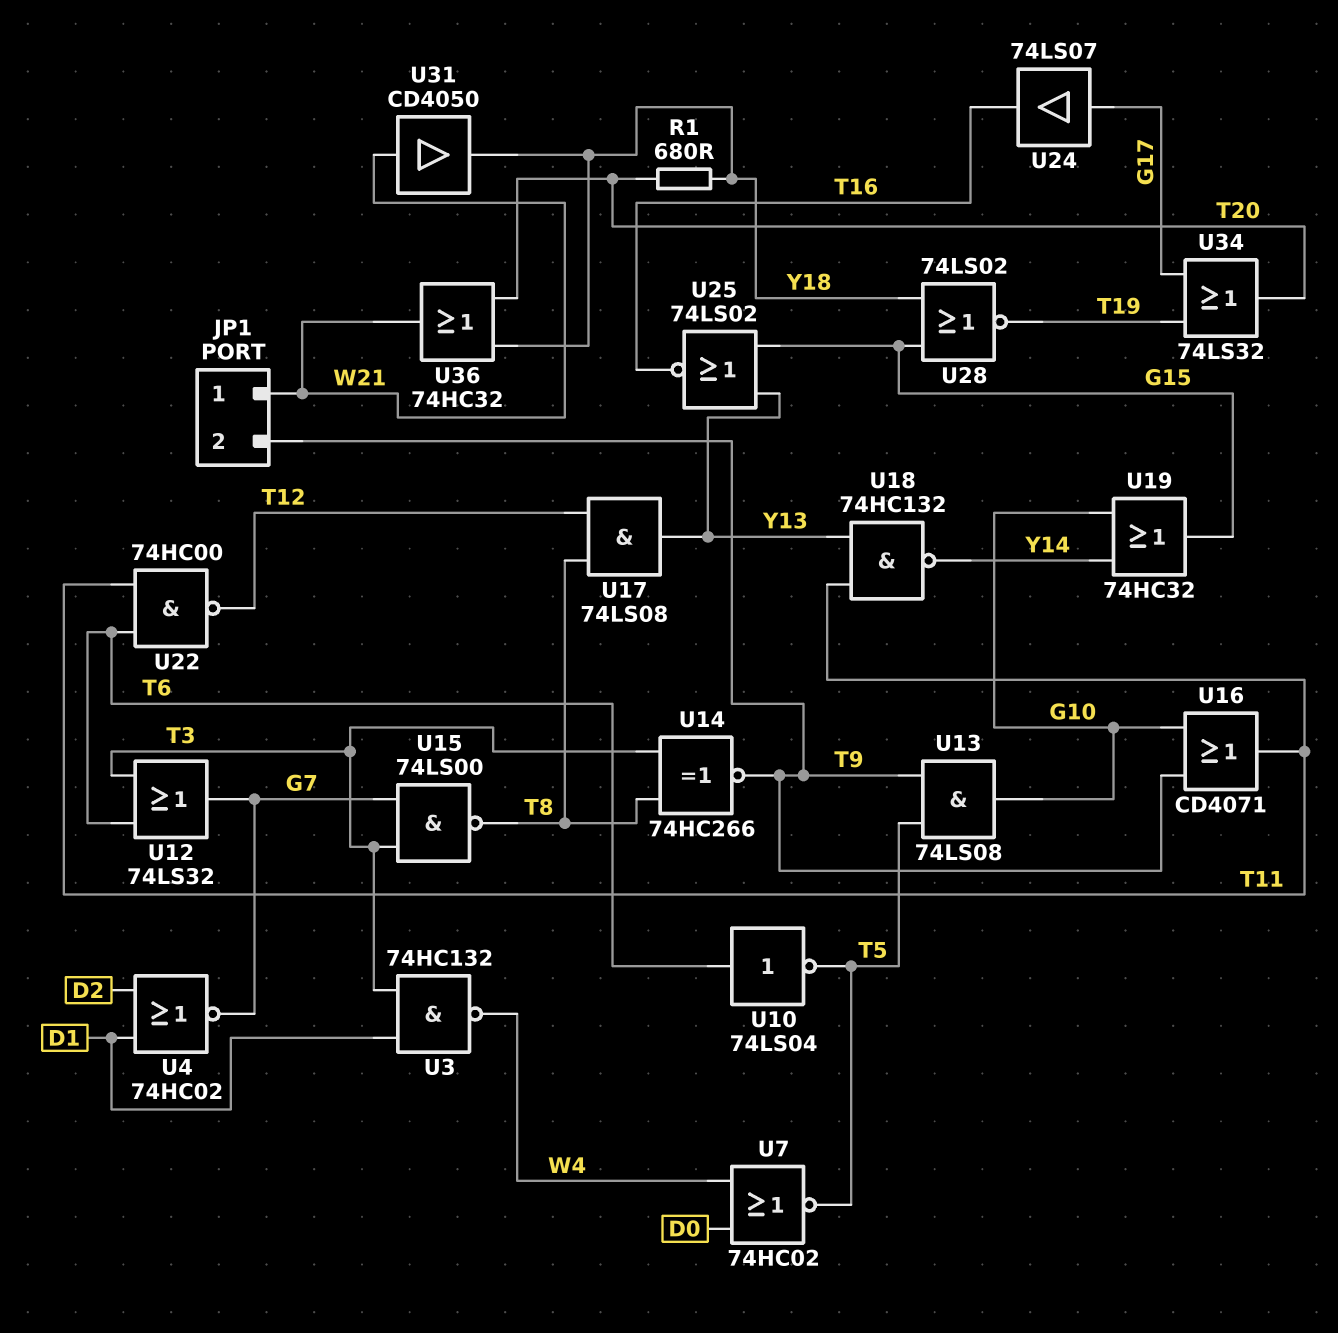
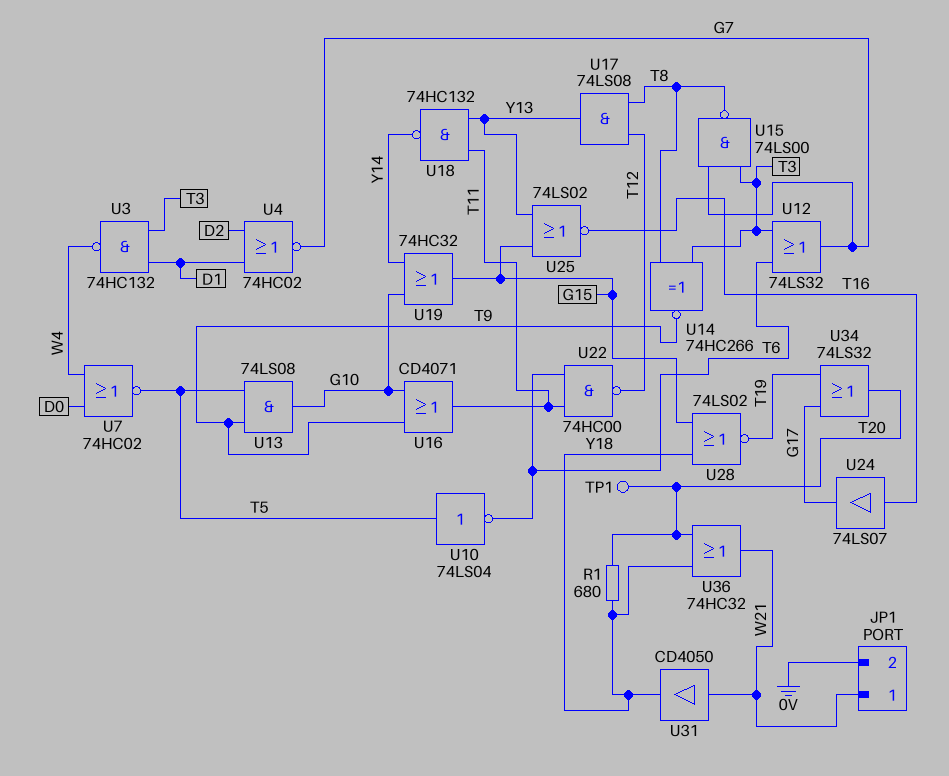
JP1 pin 2: T9 -> 0V
TP1: none -> test point (T20)
U10: NOT 74LS04 (in T6, out T5) -> NOT 74LS04 (in T5, out T6)
U24: buffer 74LS07 (in G17, out T16) -> buffer 74LS07 (in T16, out G17)

